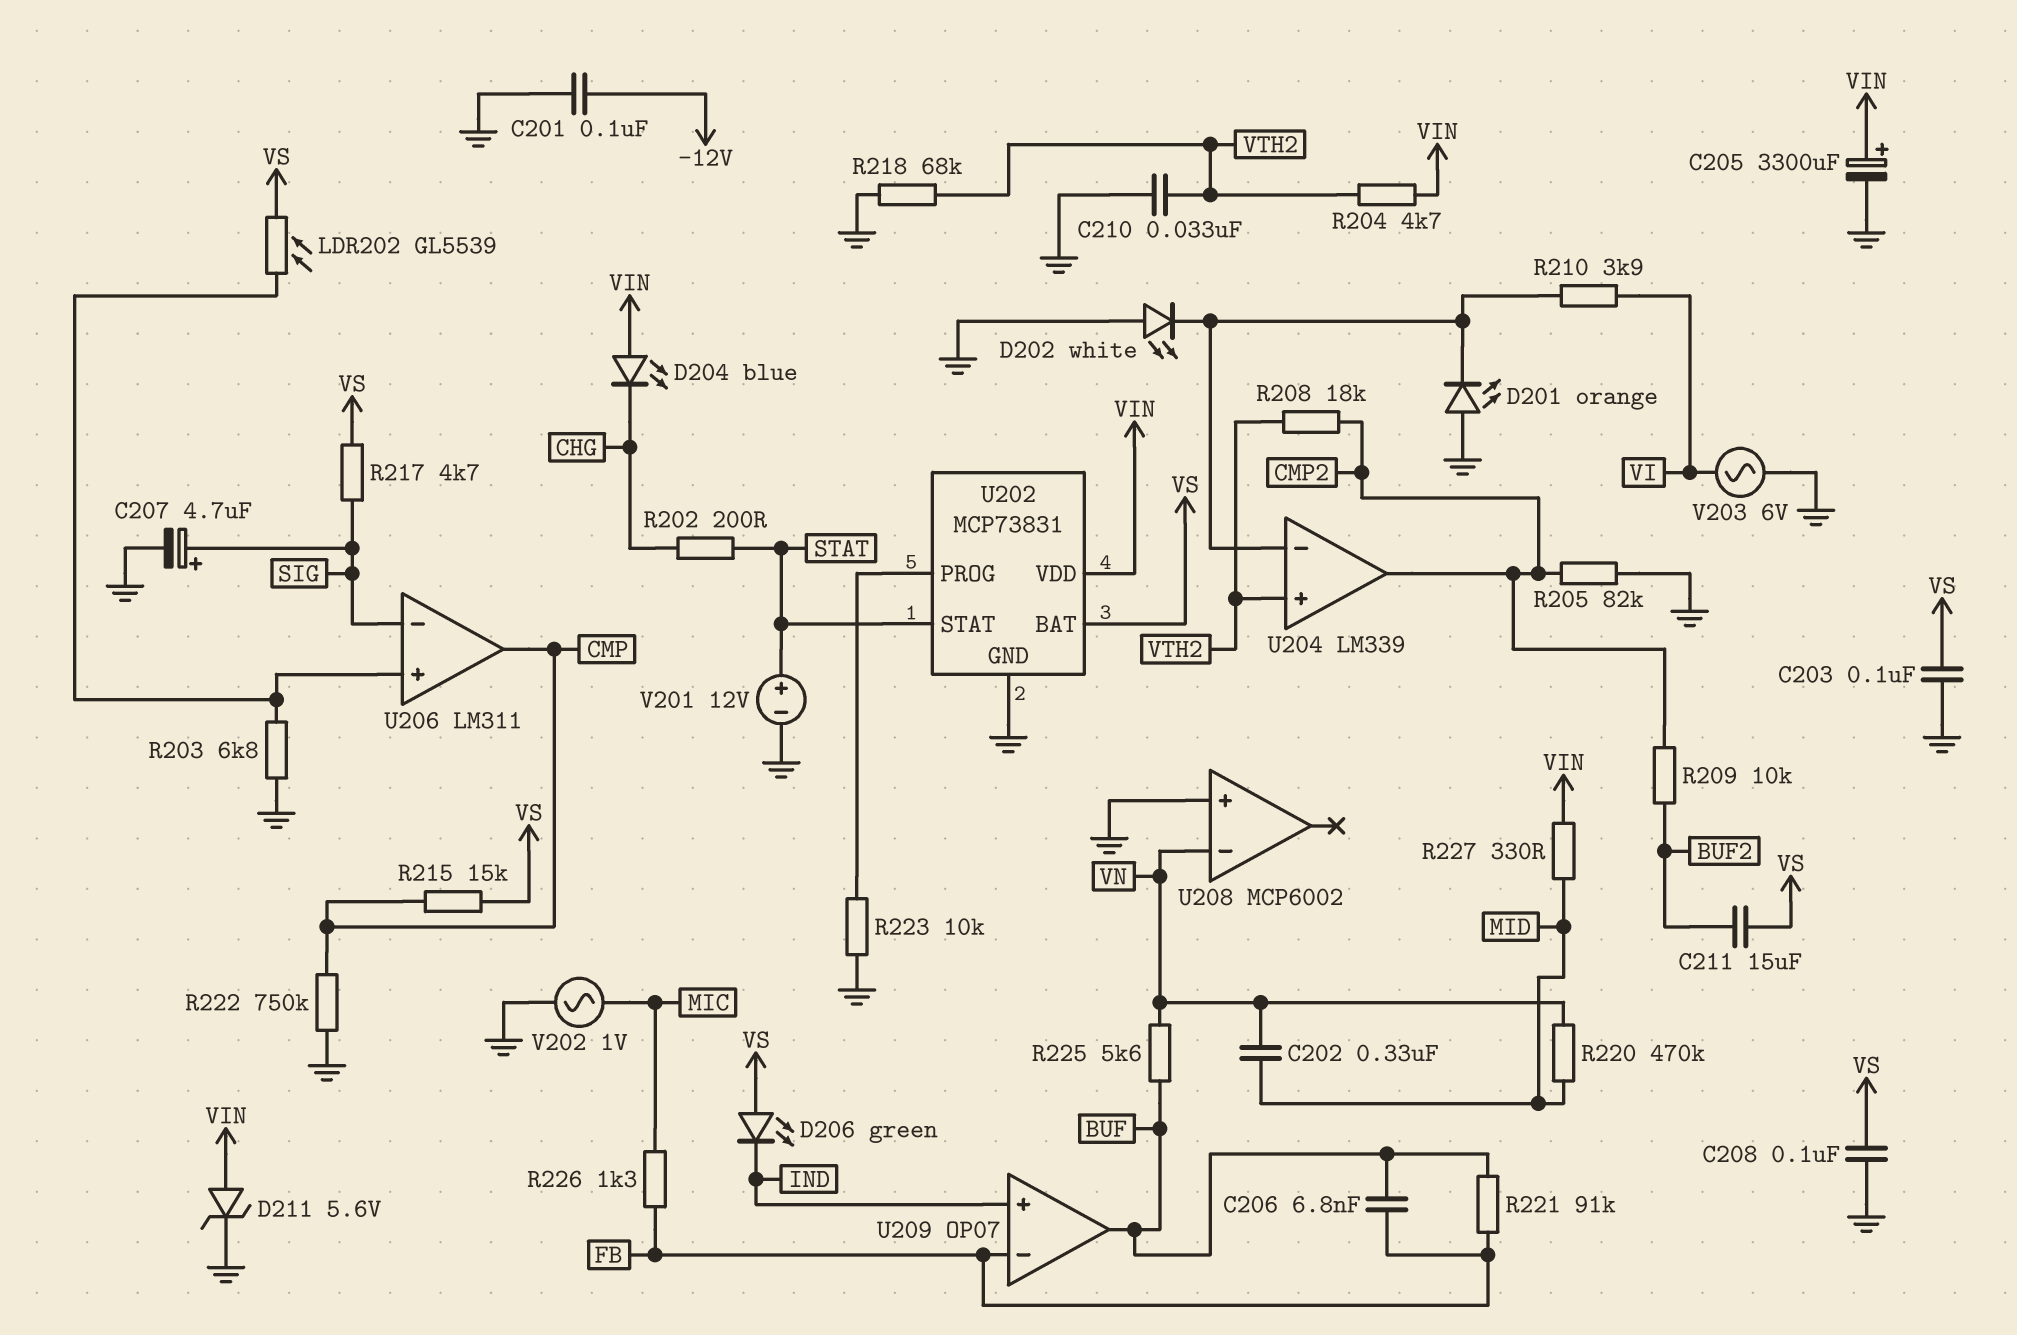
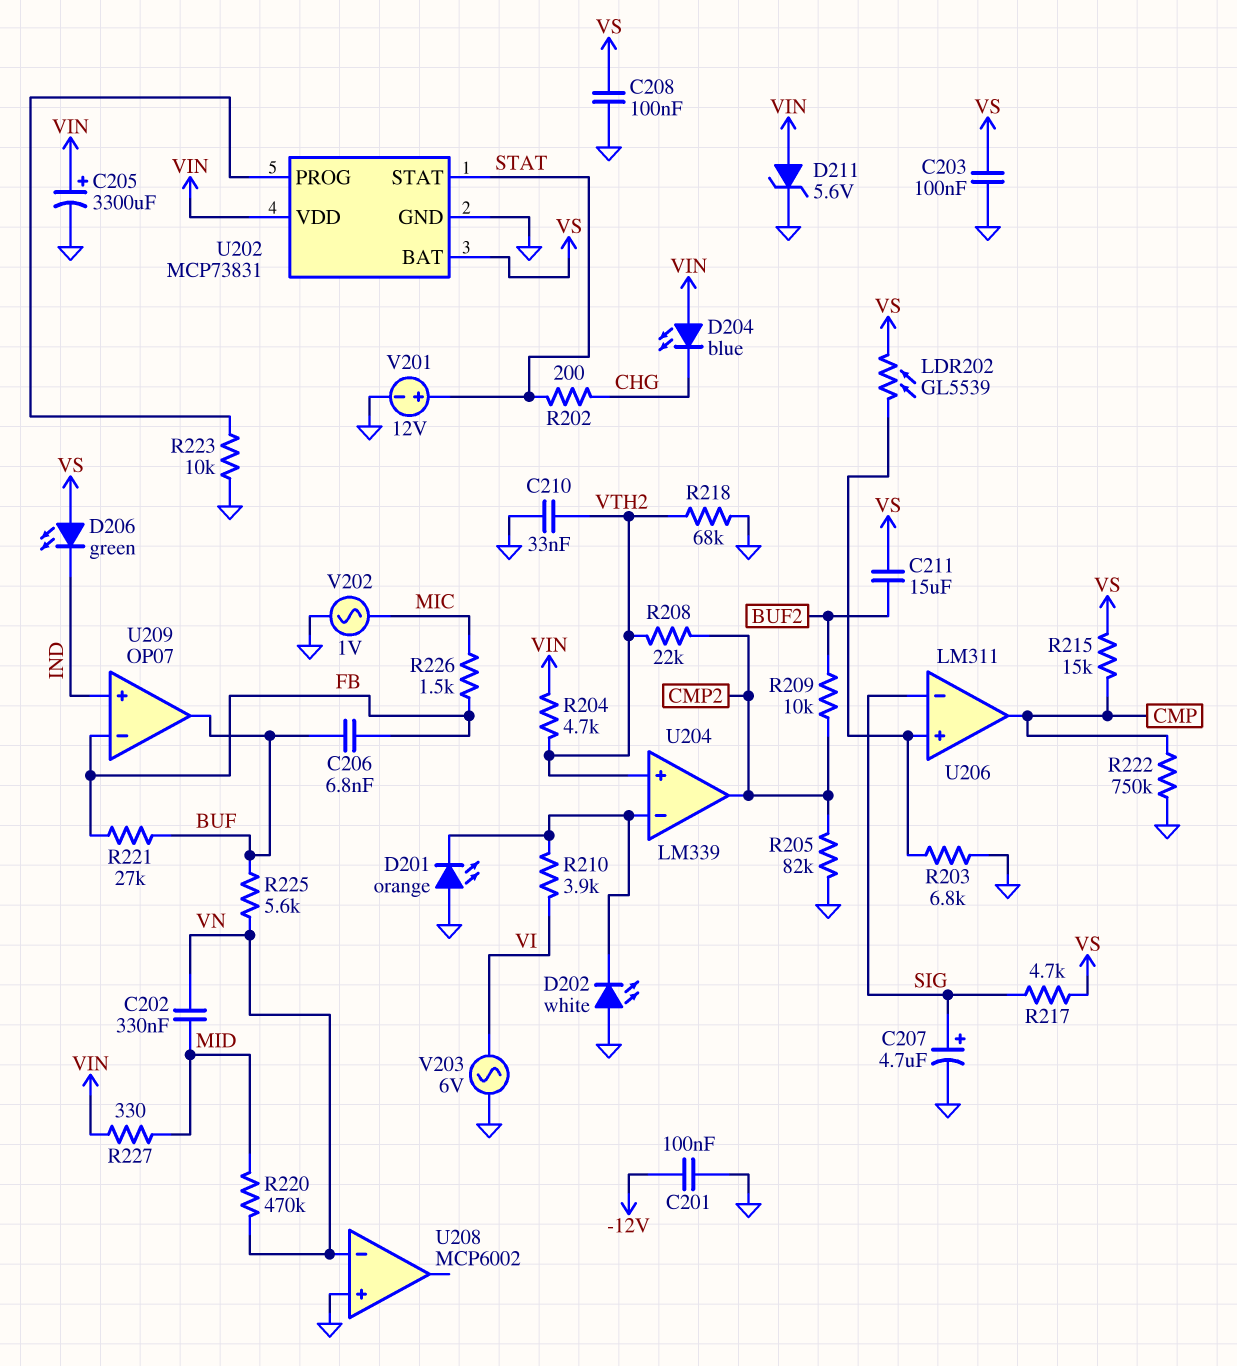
R208: 18k (CMP2, VTH2) -> 22k (CMP2, VTH2)
R221: 91k (BUF, FB) -> 27k (BUF, FB)
R226: 1.3k (FB, MIC) -> 1.5k (FB, MIC)

